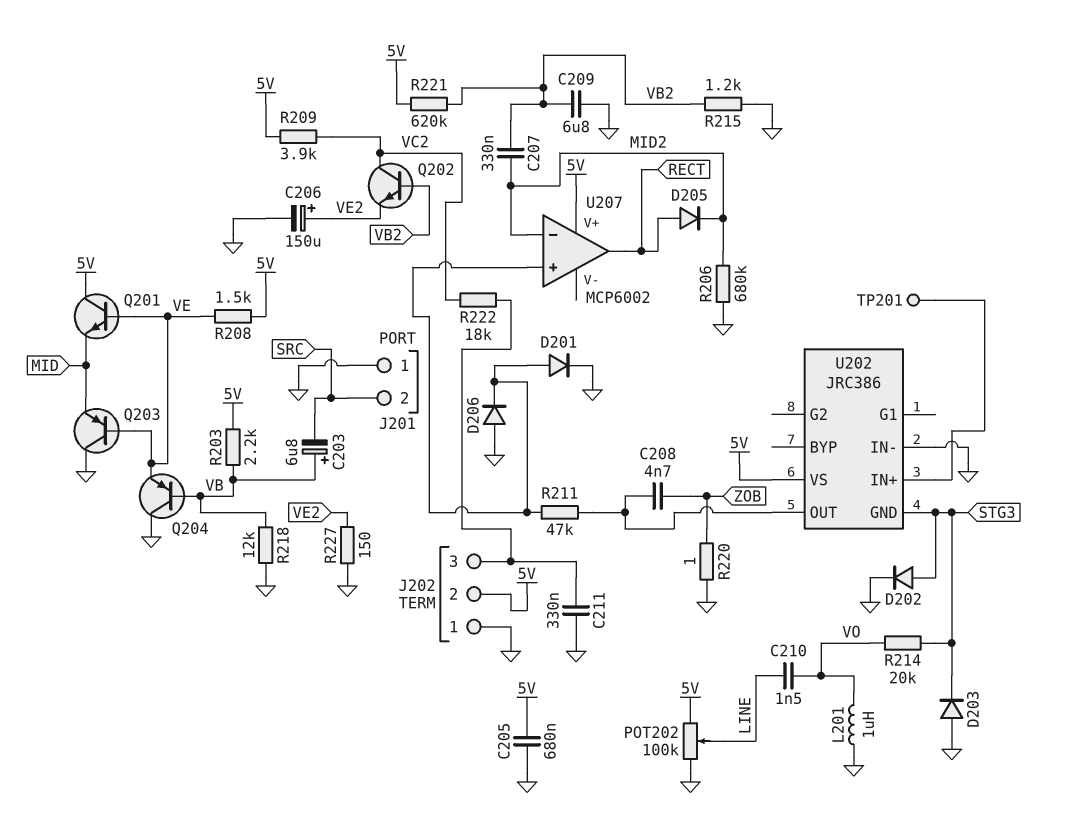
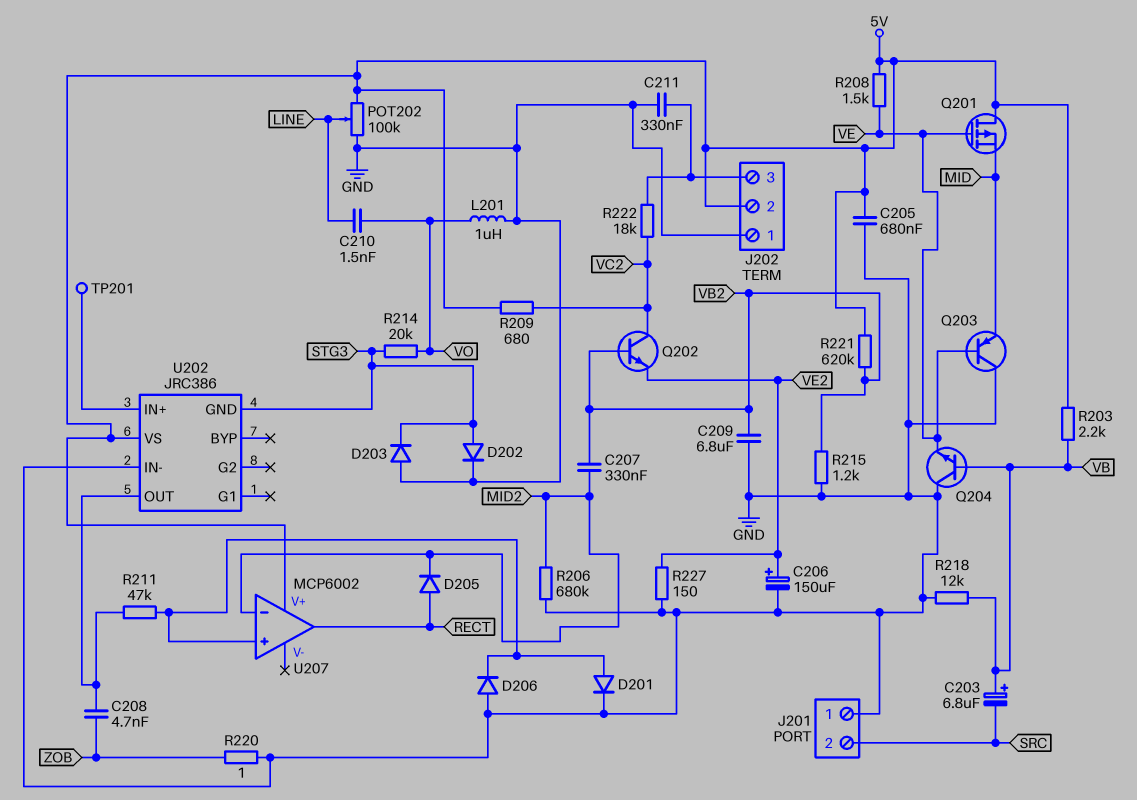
Q201: NPN (B VE, C 5V, E MID) -> PMOS (G VE, D 5V, S MID)
Q204: PNP (B VB, C GND, E VE) -> NPN (B VB, C GND, E VE)
R209: 3.9k (5V, VC2) -> 680 (5V, VC2)

